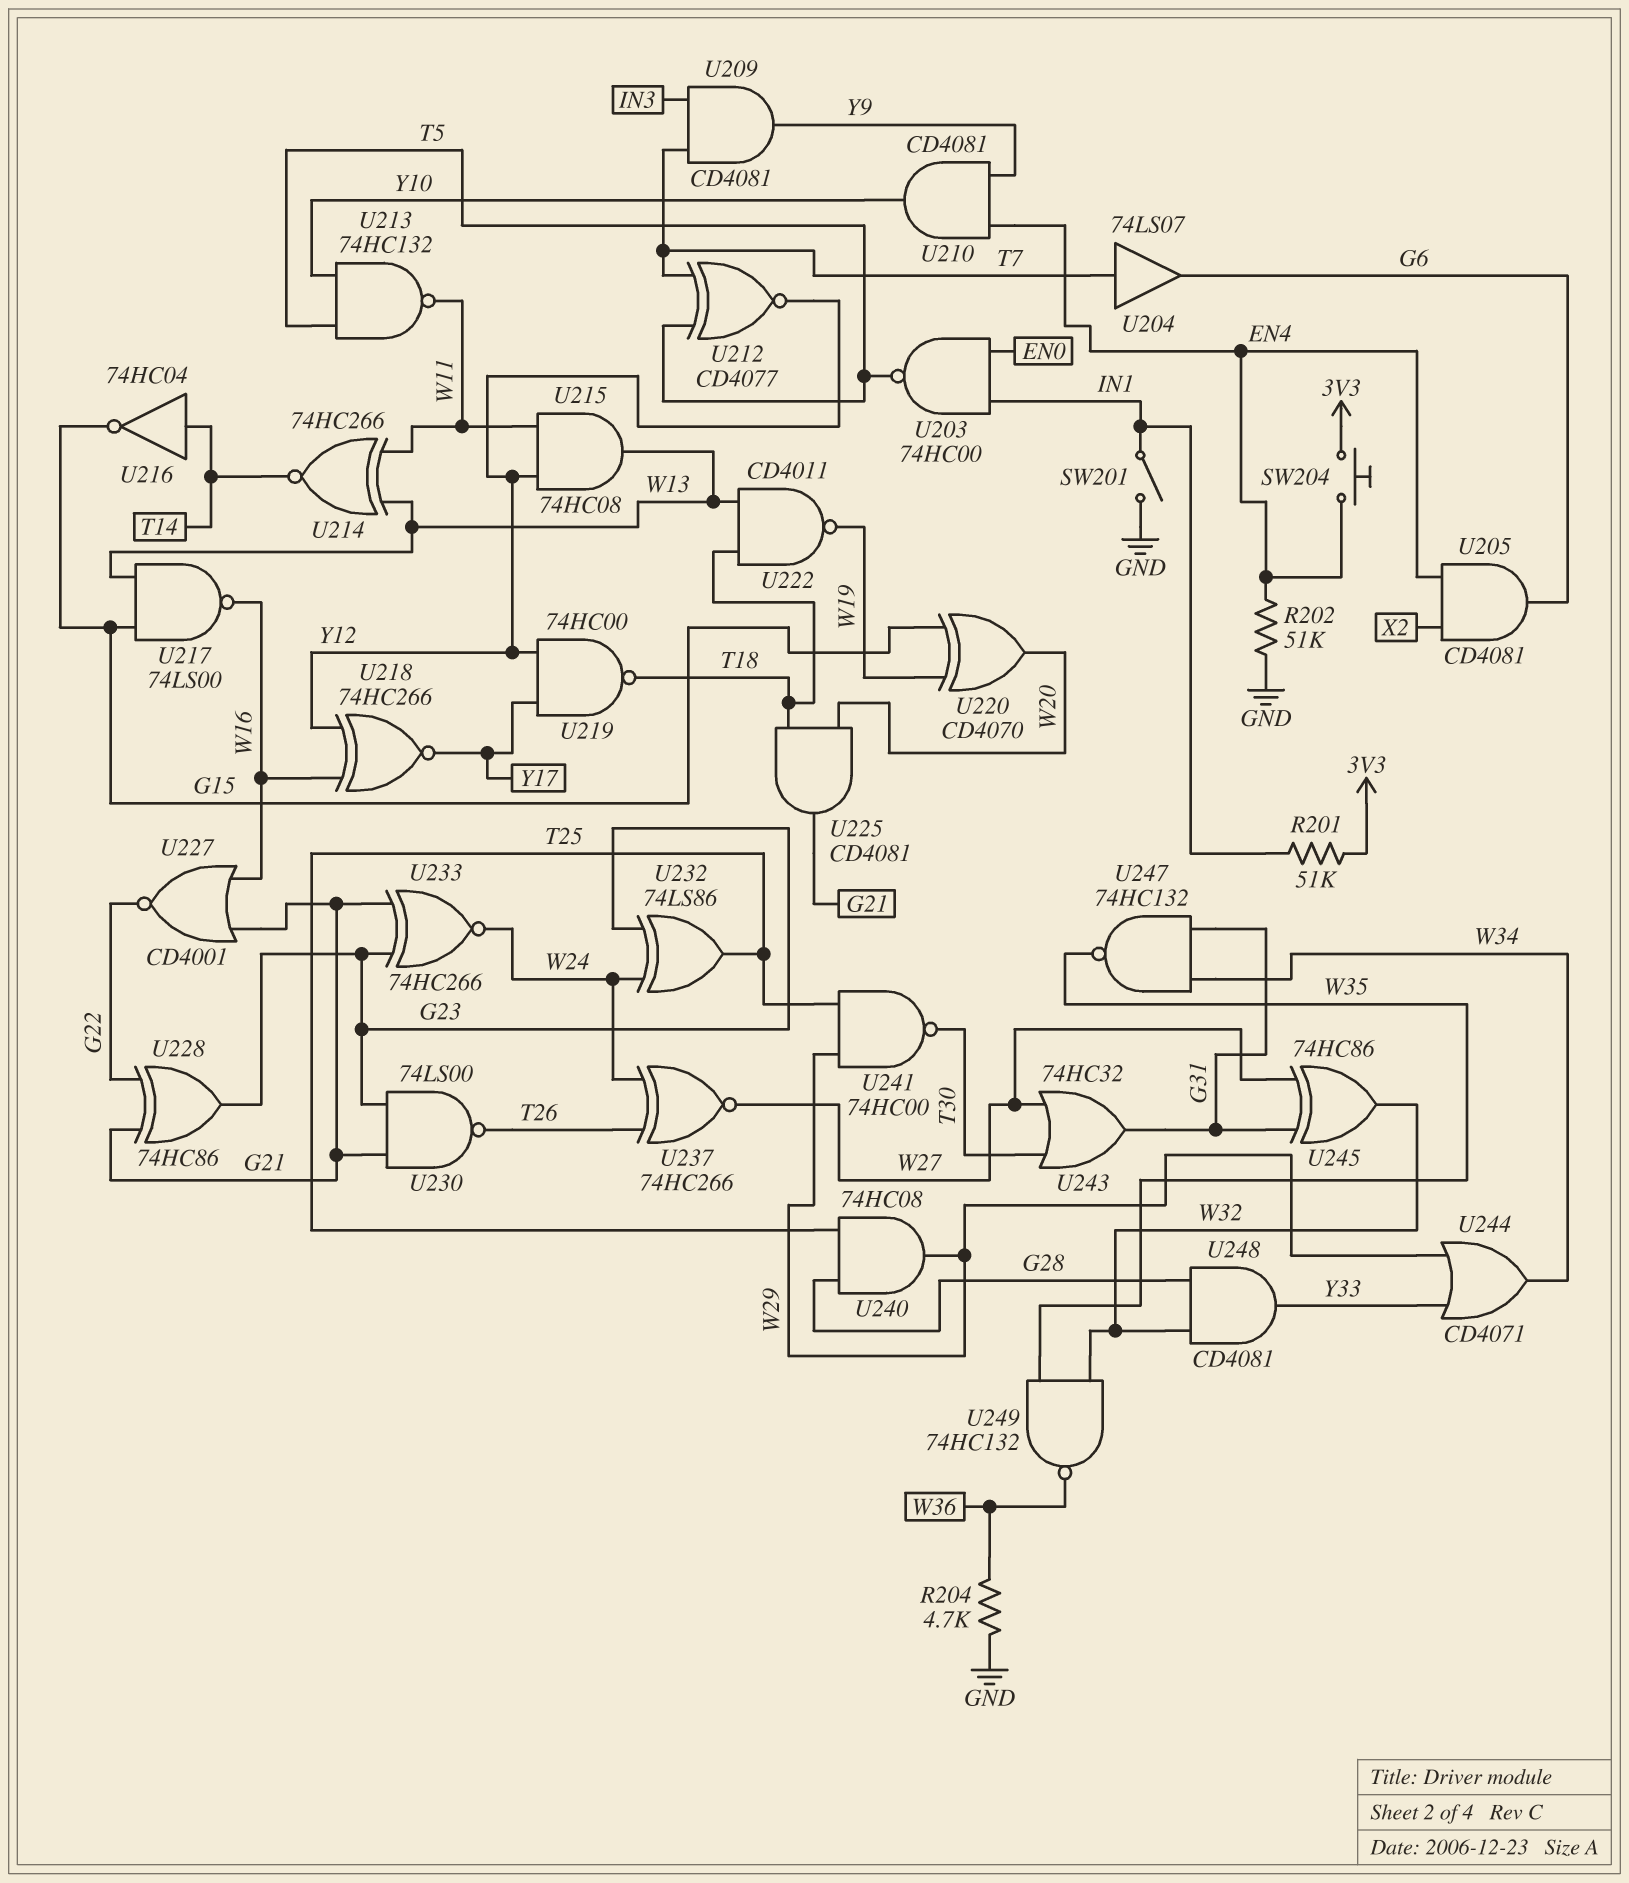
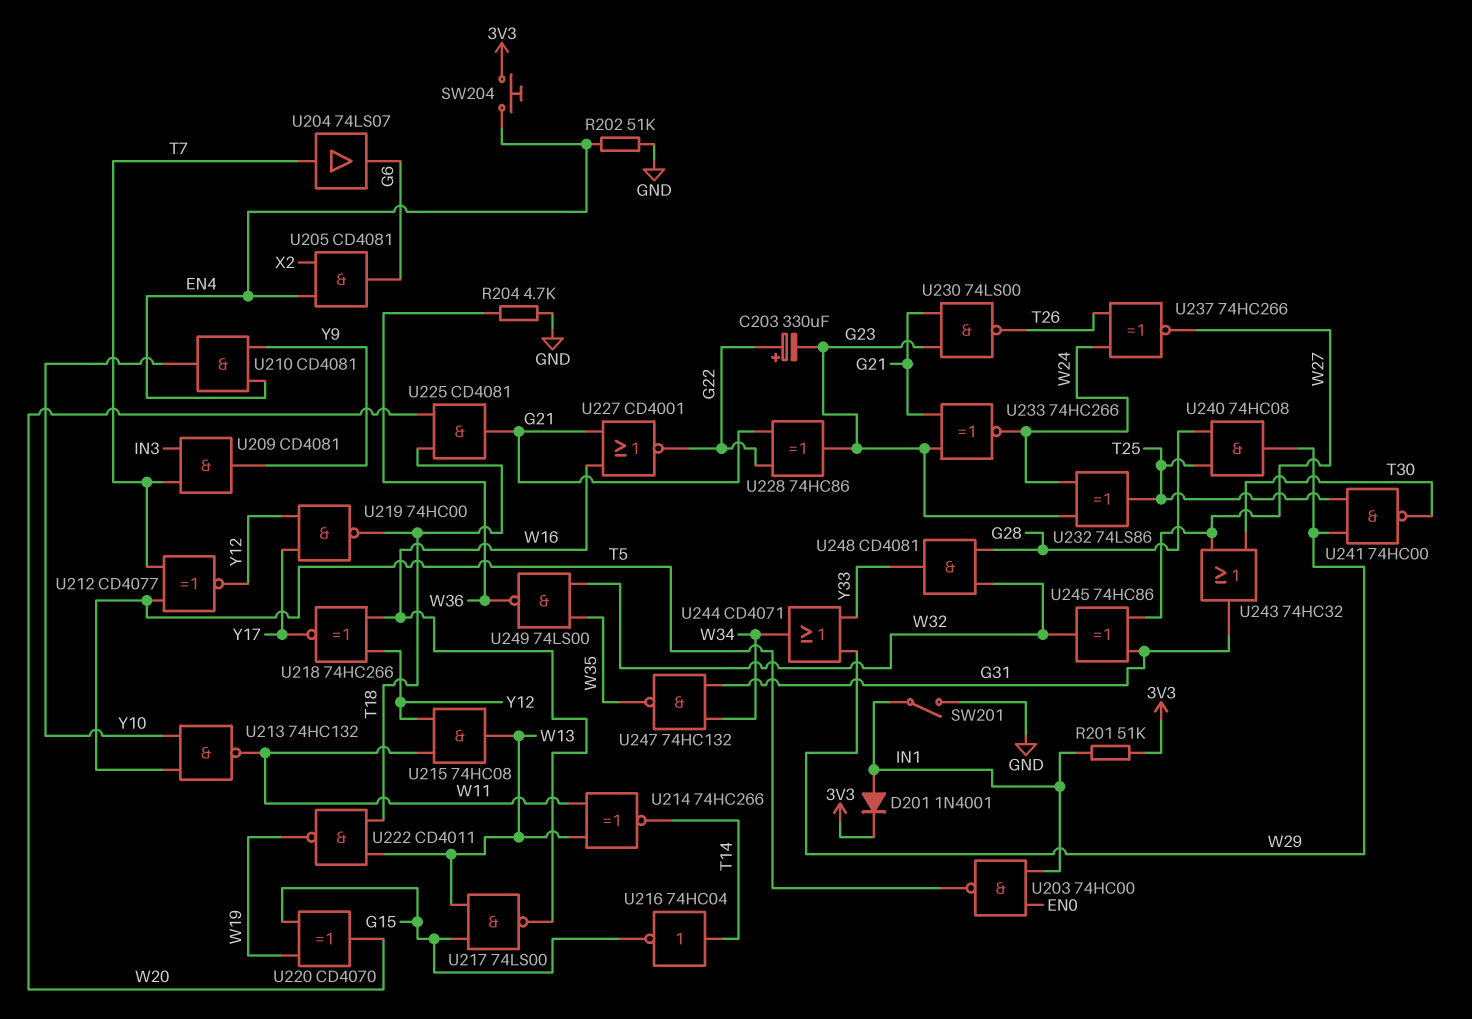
C203: none -> 330uF (plus G22, minus G23)
D201: none -> diode 1N4001 (A IN1, K 3V3)
U249: NAND 74HC132 (in W32, in W35, out W36) -> NAND 74LS00 (in W32, in W35, out W36)

